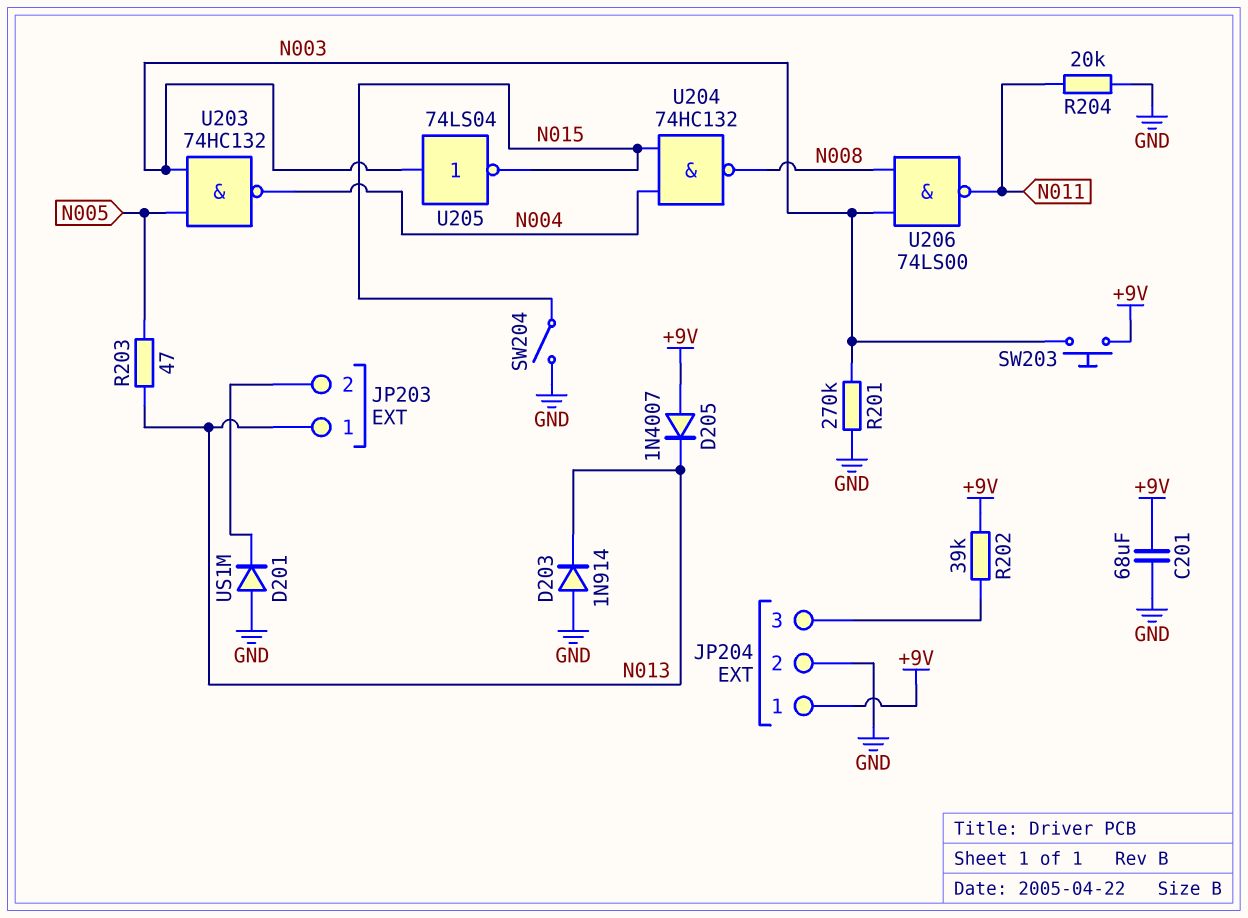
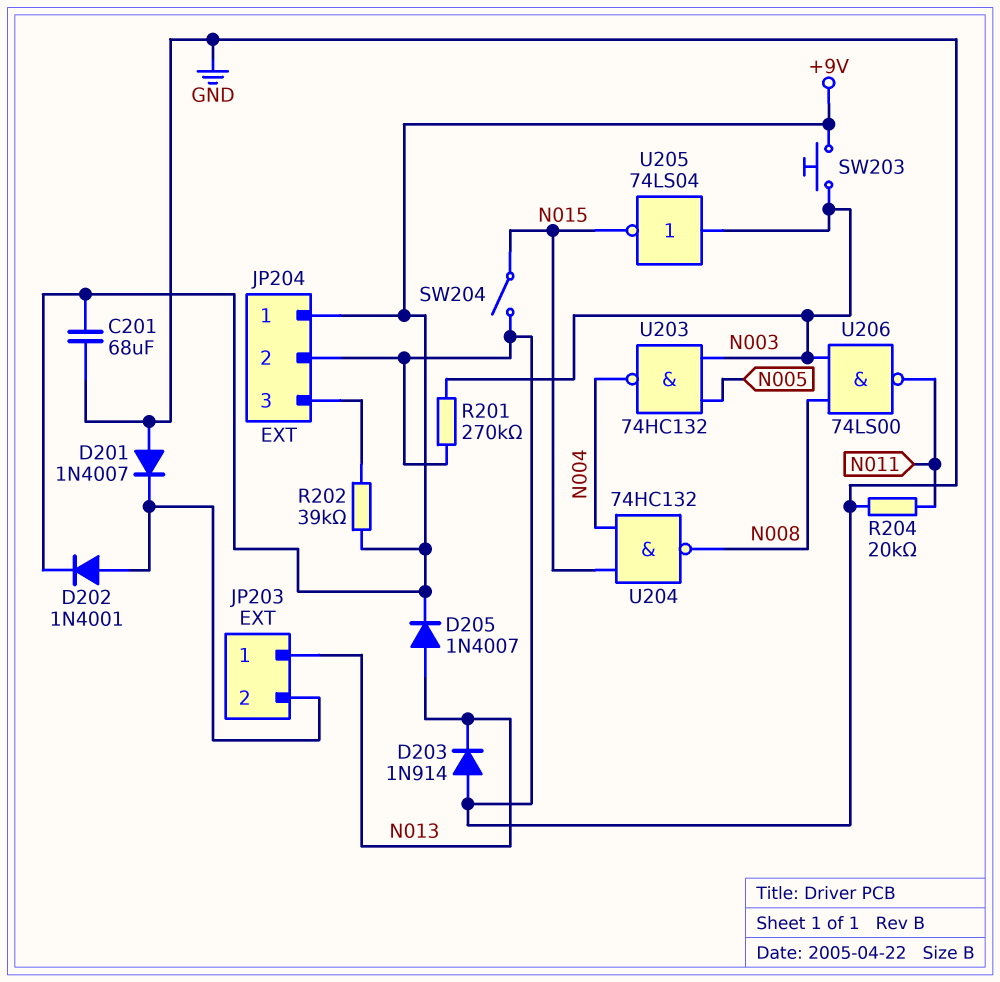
D201: diode US1M (A GND, K JP203/2) -> diode 1N4007 (A GND, K JP203/2)
D202: none -> diode 1N4001 (A JP203/2, K +9V)
D205: diode 1N4007 (A +9V, K N013) -> diode 1N4007 (A N013, K +9V)
R203: 47 (N005, N013) -> none

